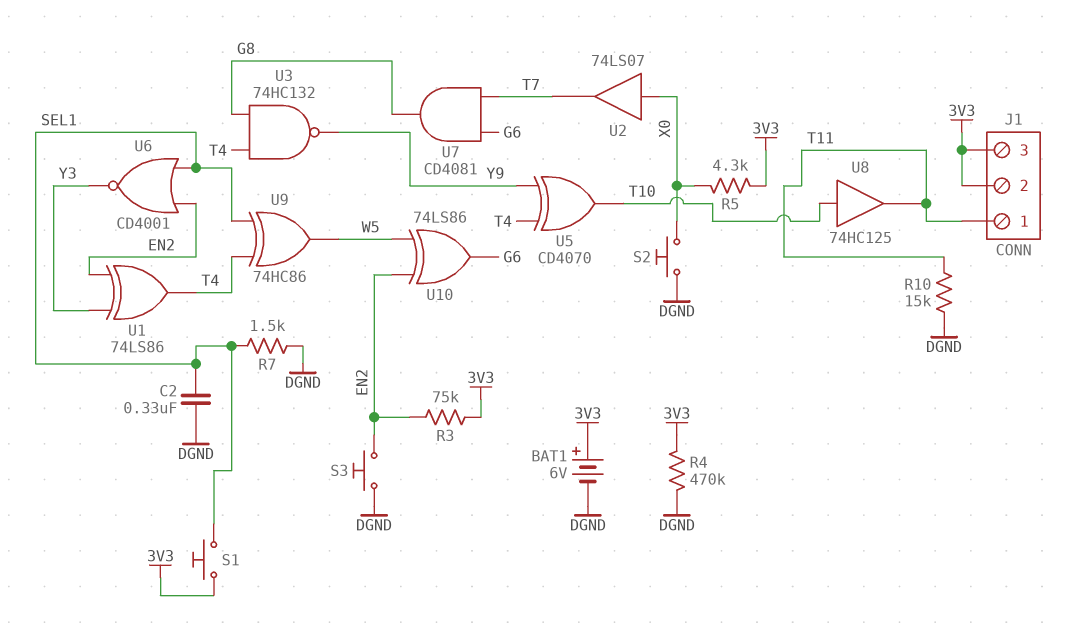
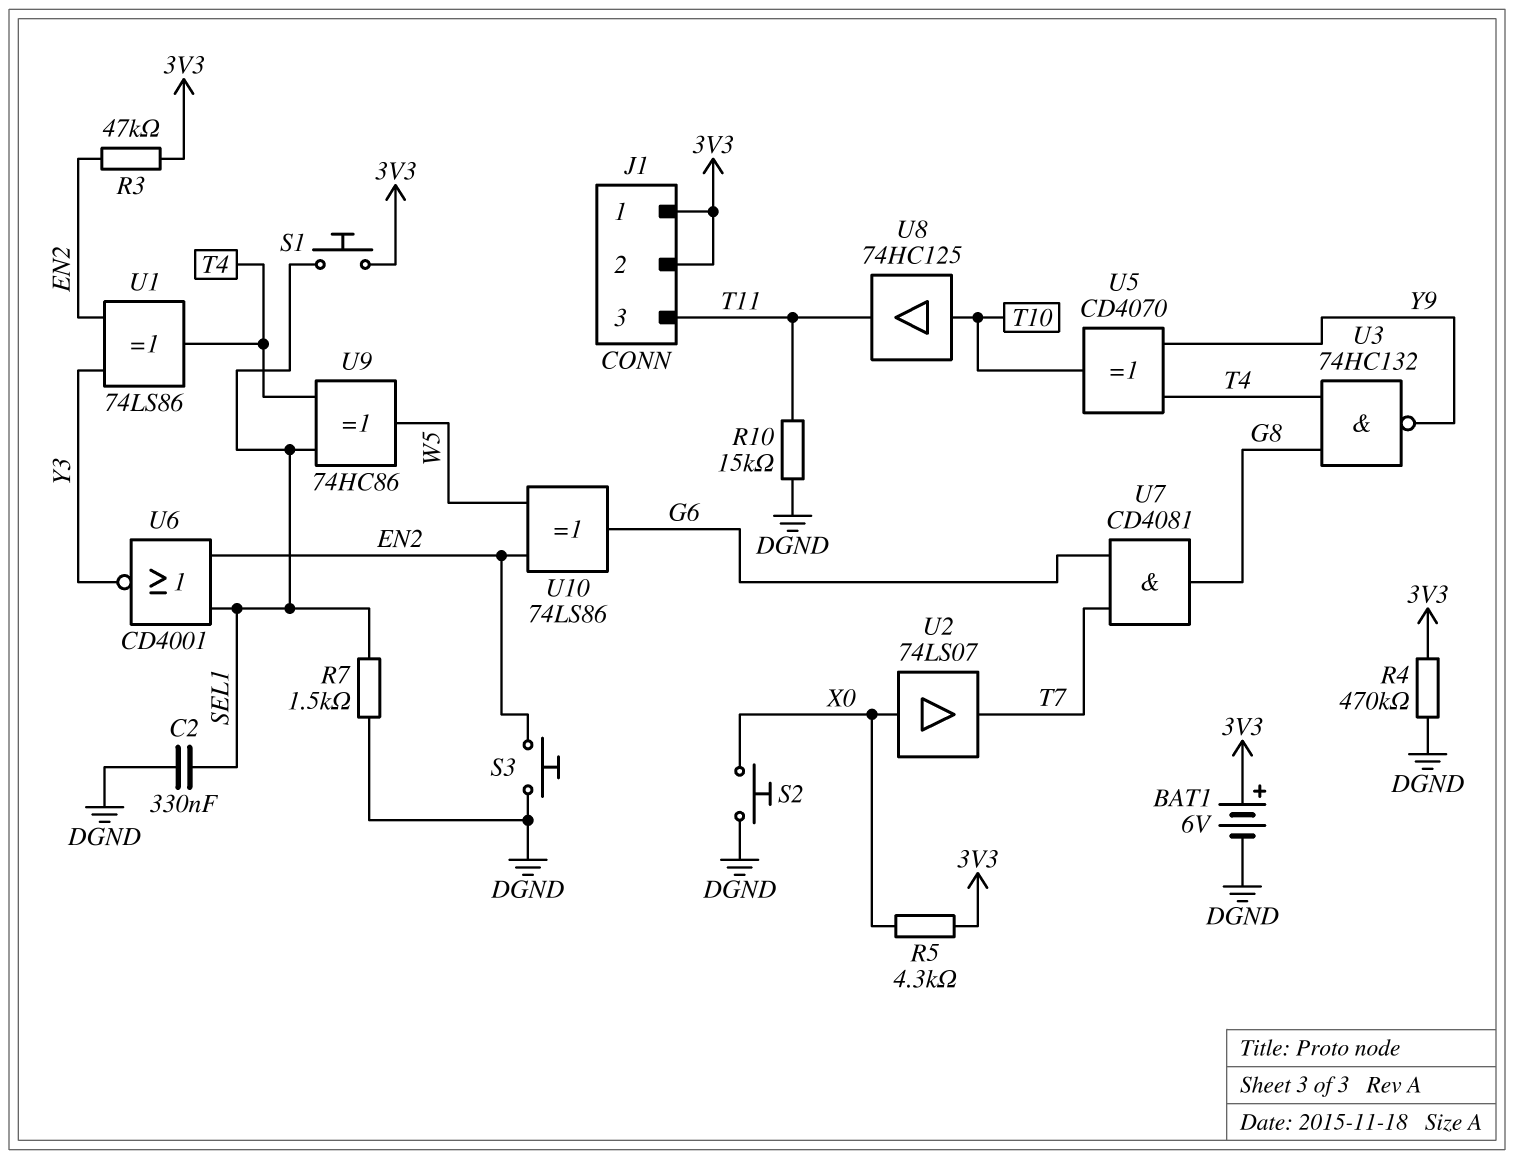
J1 pin 1: T11 -> 3V3
J1 pin 3: 3V3 -> T11
R3: 75k (3V3, EN2) -> 47k (3V3, EN2)

